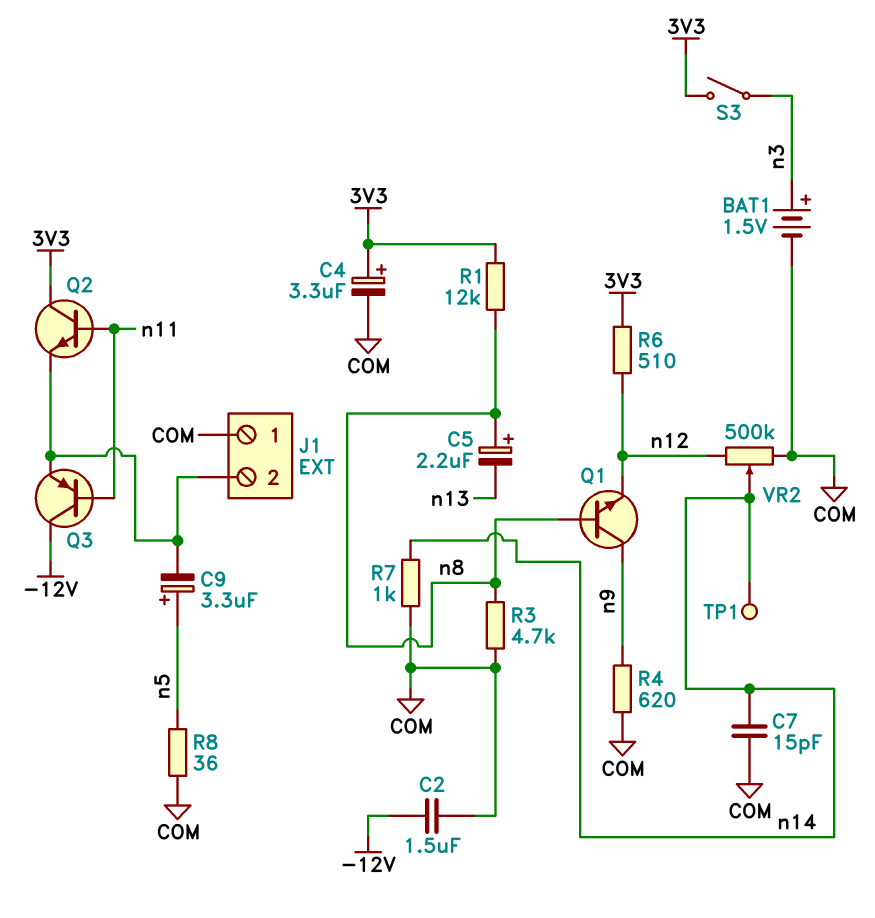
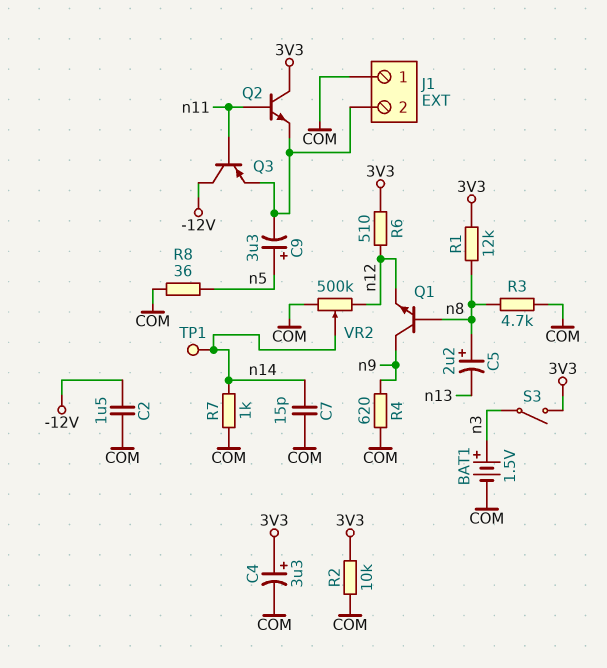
R2: none -> 10k (3V3, COM)

